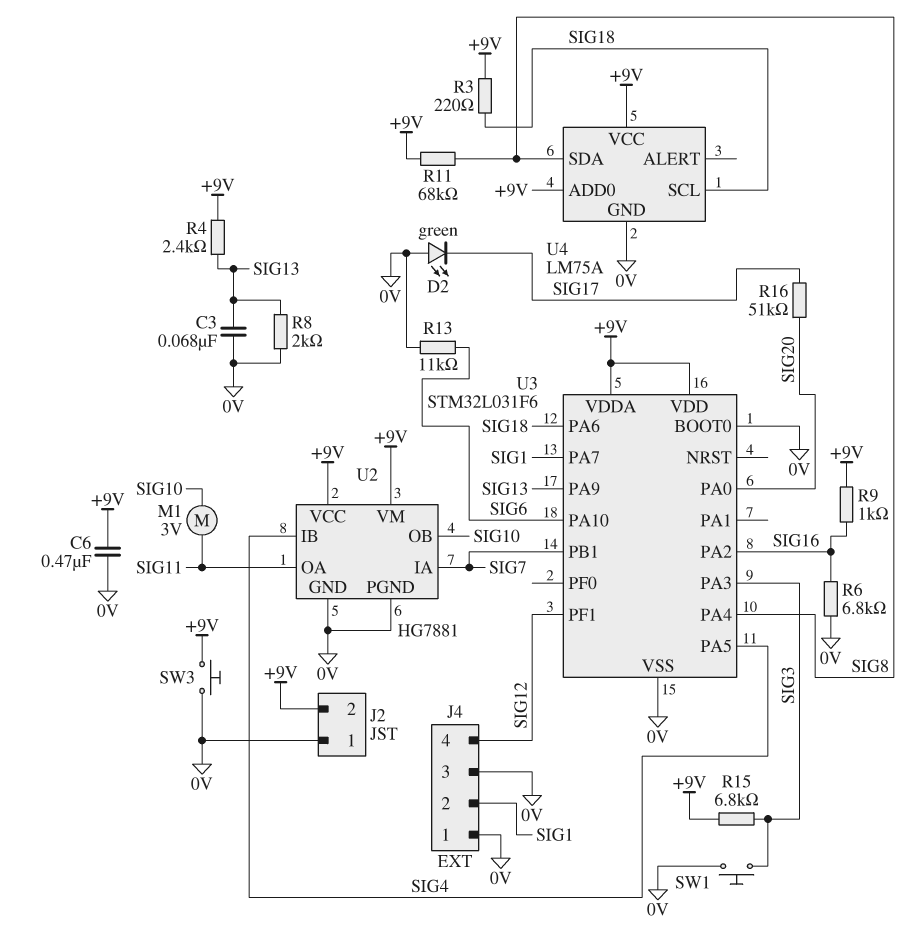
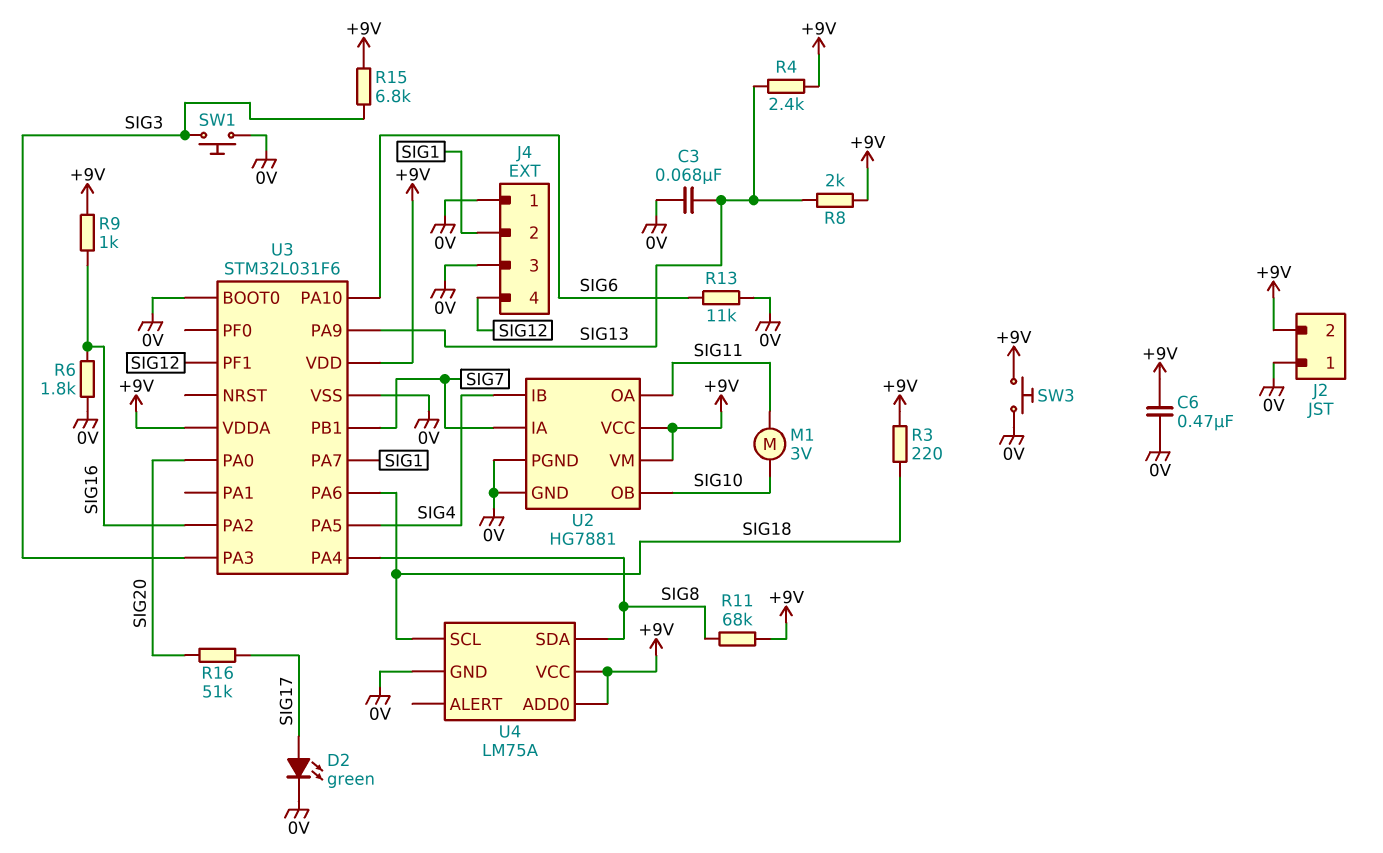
D2: LED green (A 0V, K SIG17) -> LED green (A SIG17, K 0V)
R6: 6.8k (0V, SIG16) -> 1.8k (0V, SIG16)
R8: 2k (0V, SIG13) -> 2k (+9V, SIG13)

